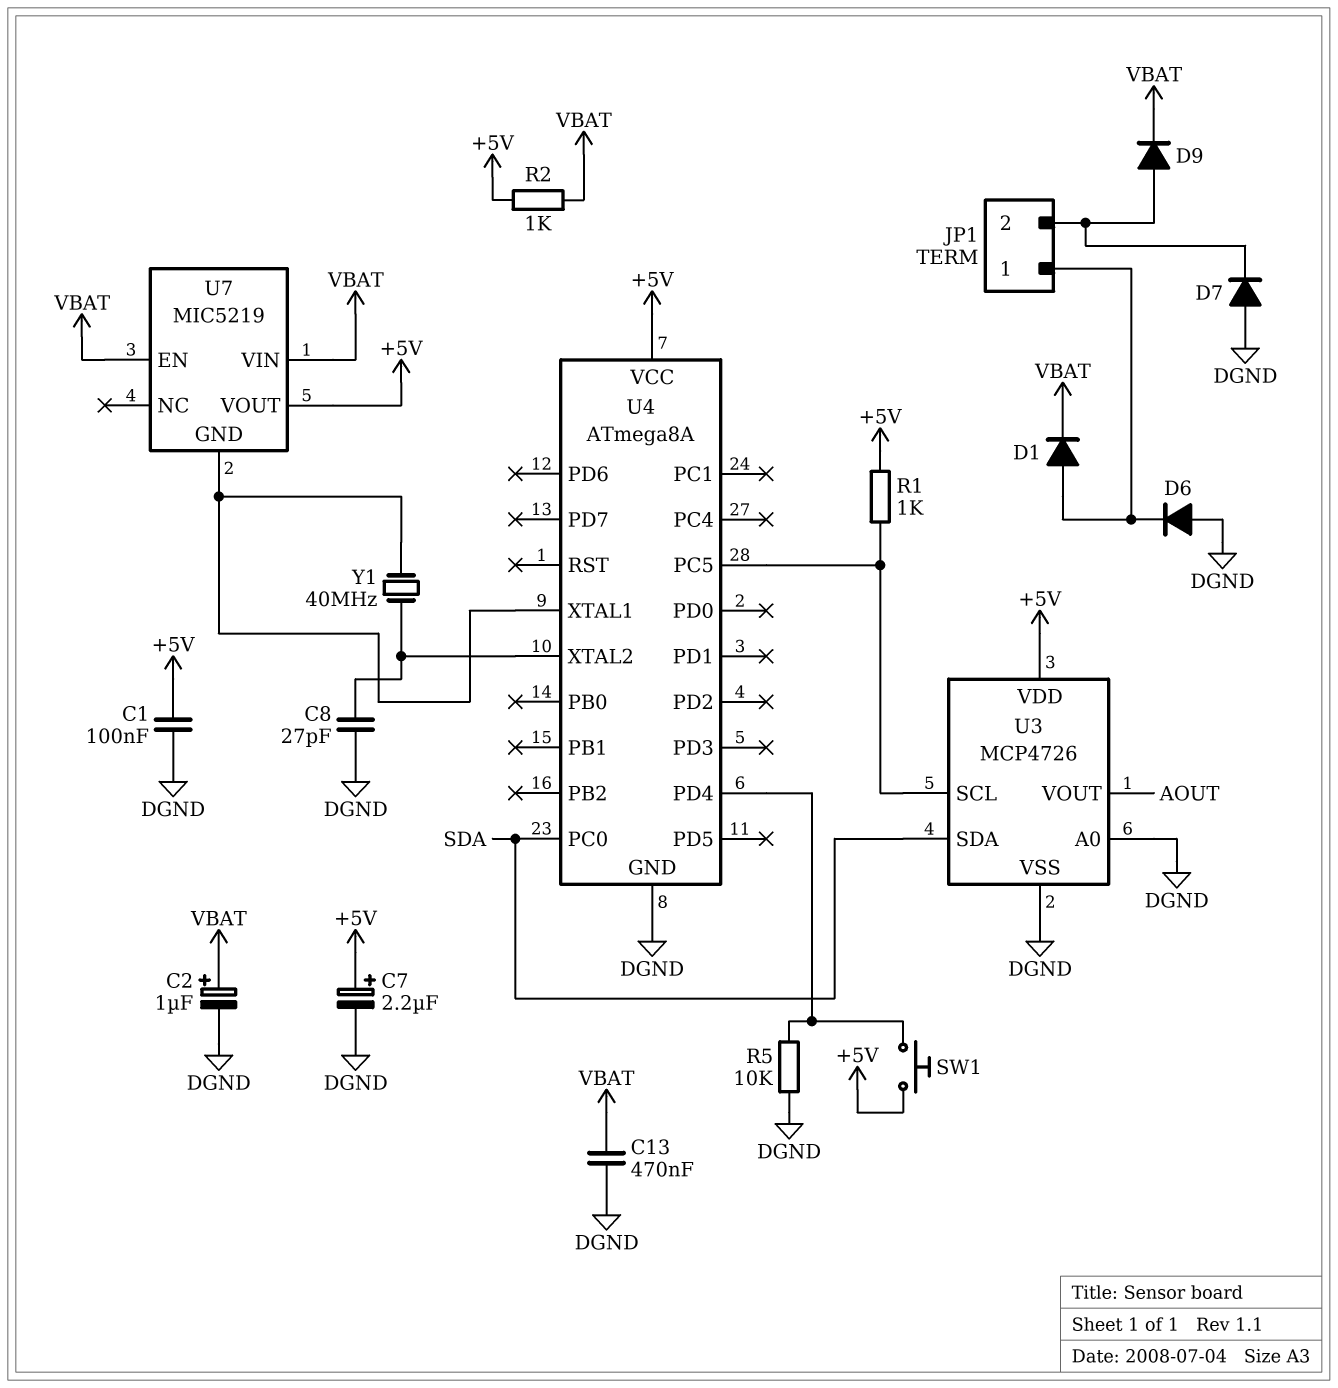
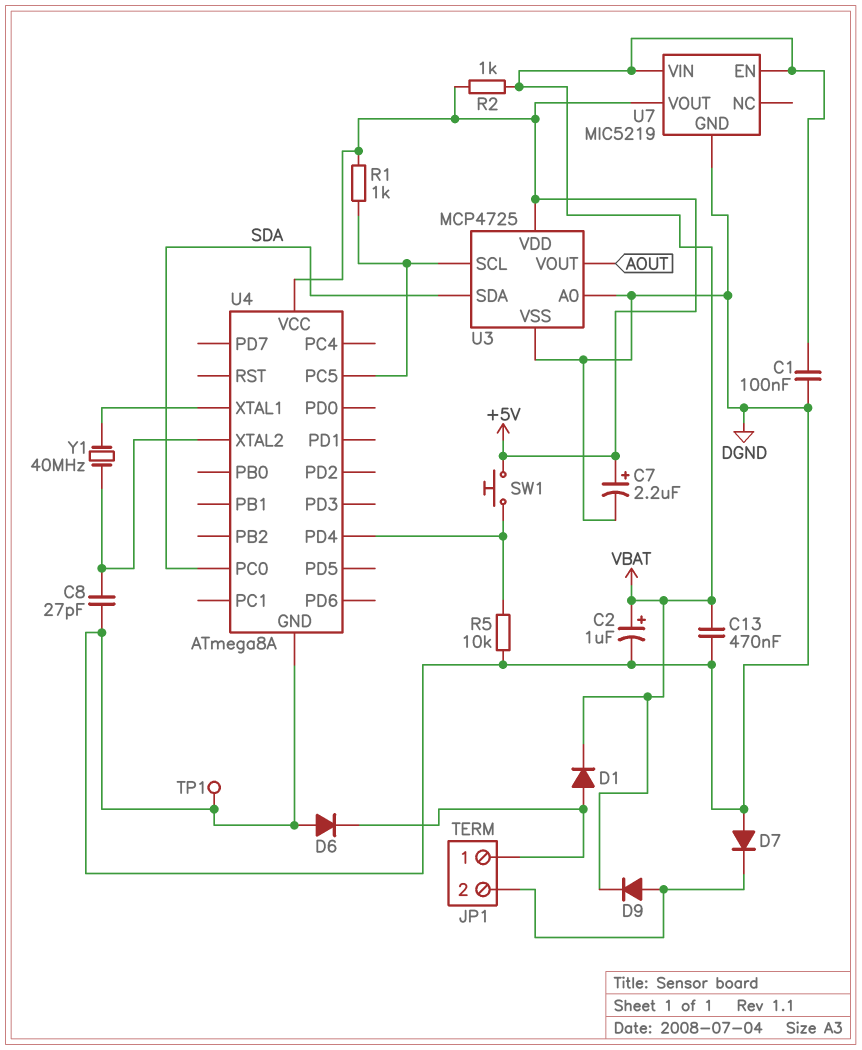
C1: 100nF (+5V, DGND) -> 100nF (DGND, VBAT)
TP1: none -> test point (DGND)
U3: MCP4726 -> MCP4725
U7 pin GND: U4/XTAL1 -> DGND

